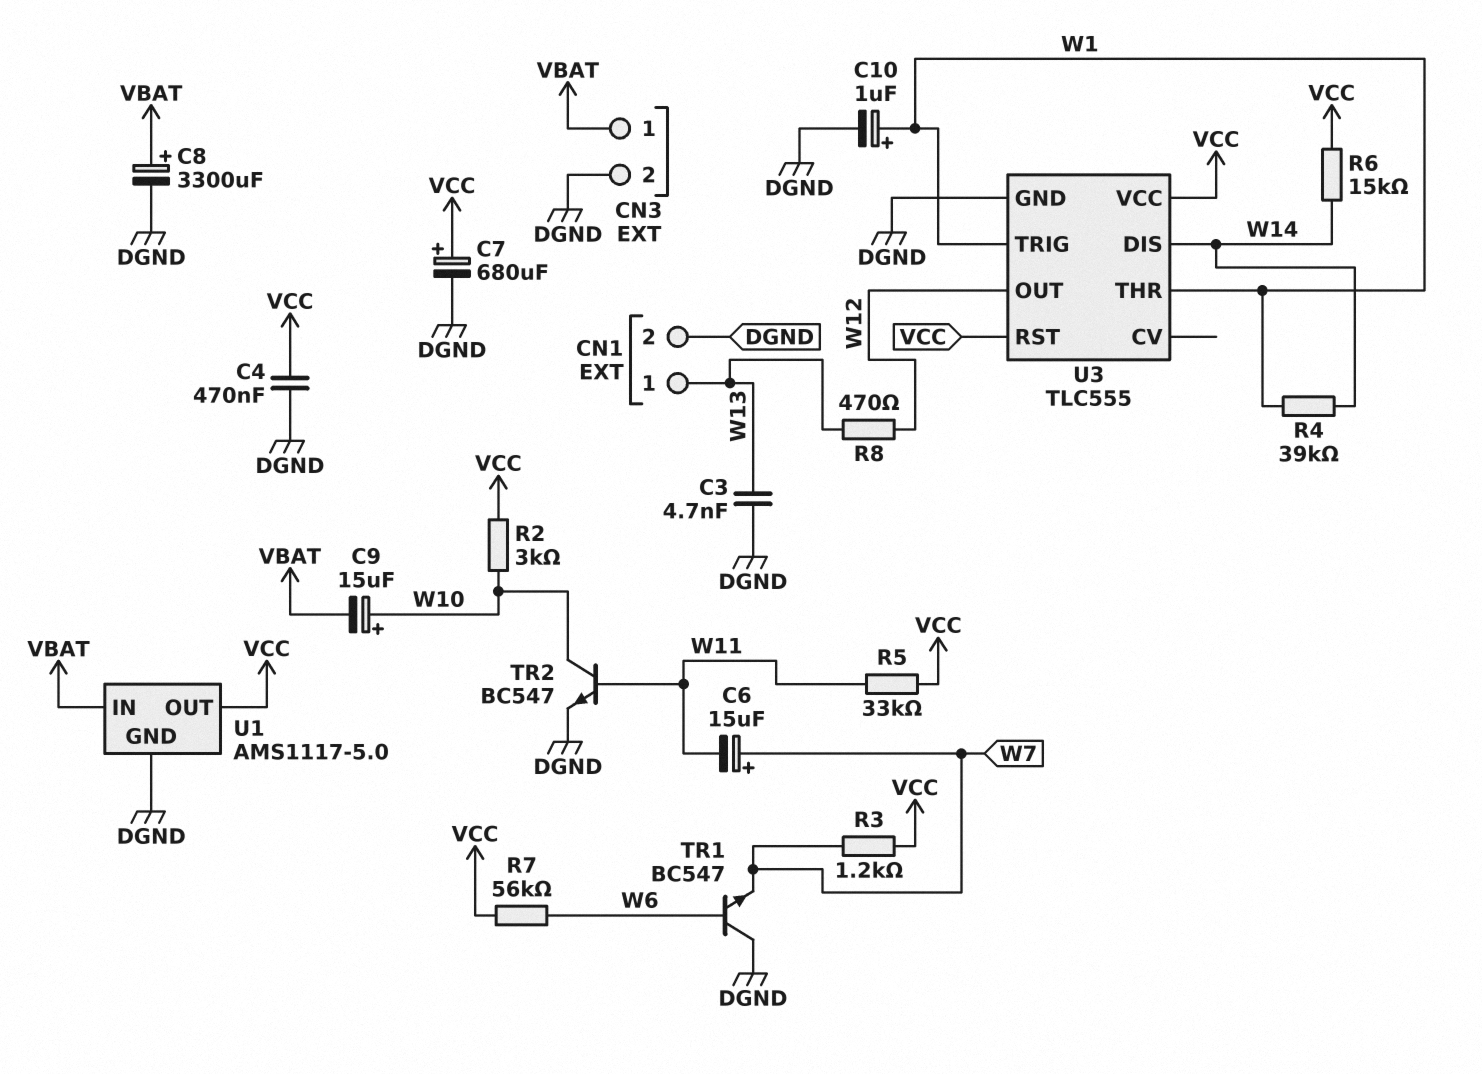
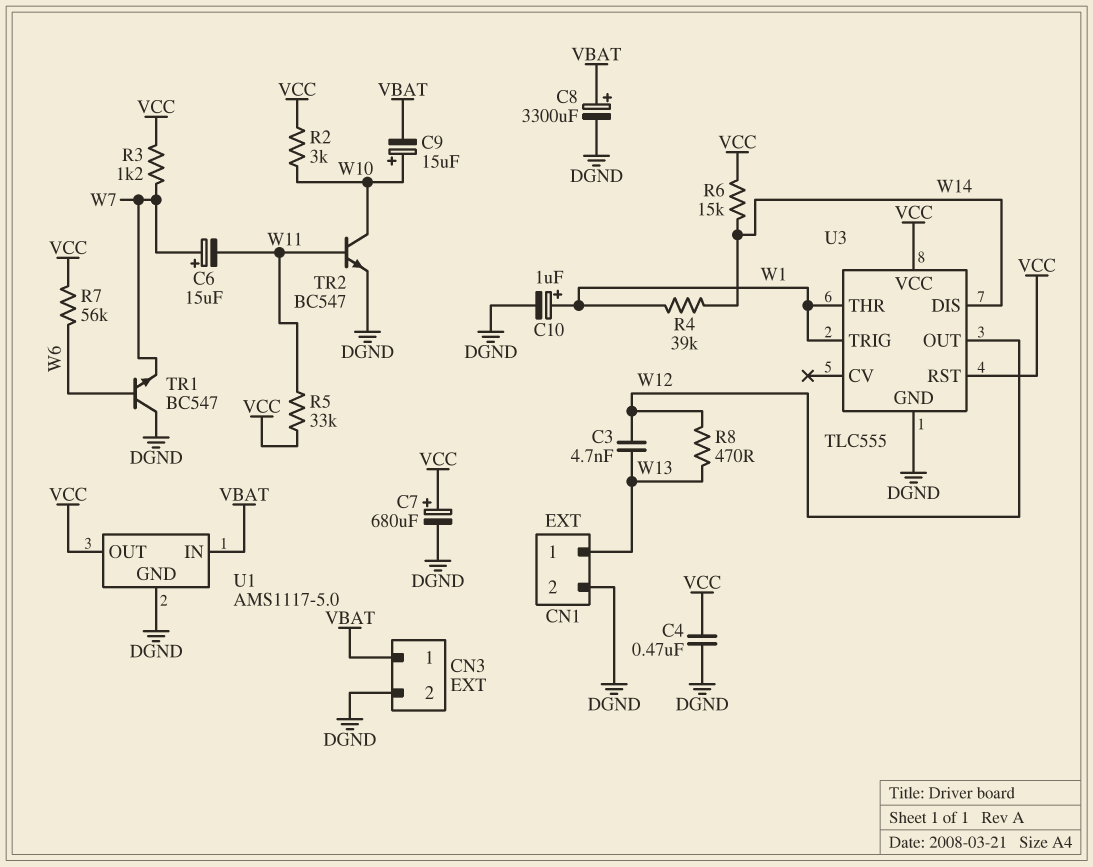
C3: 4.7nF (DGND, W13) -> 4.7nF (W12, W13)

